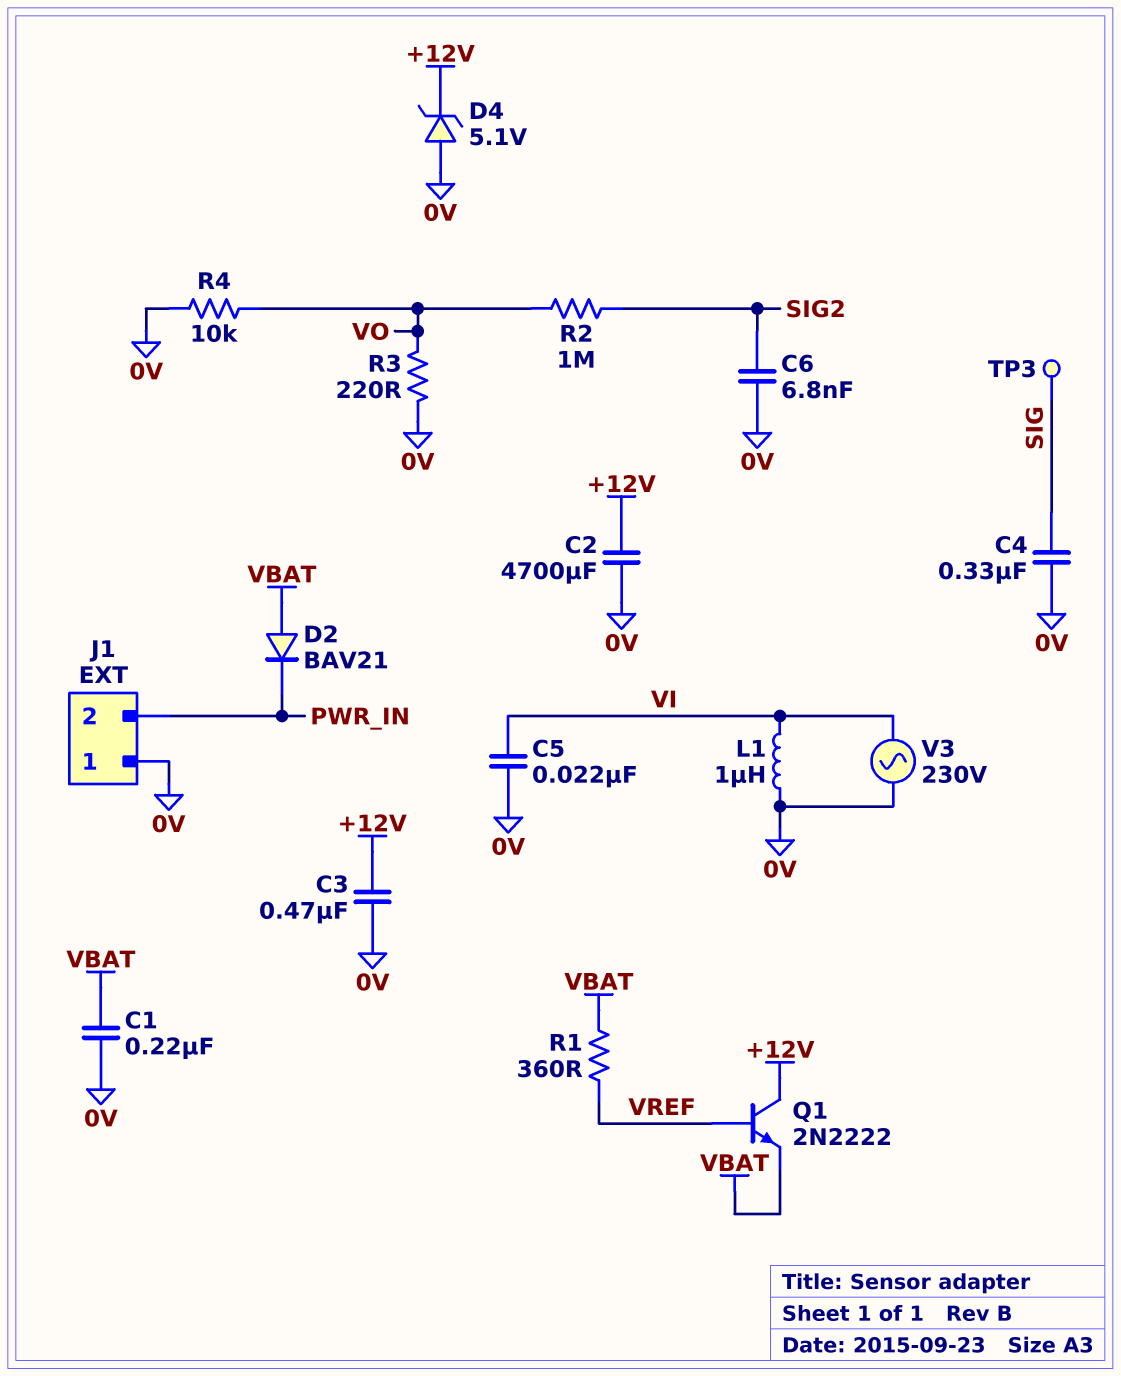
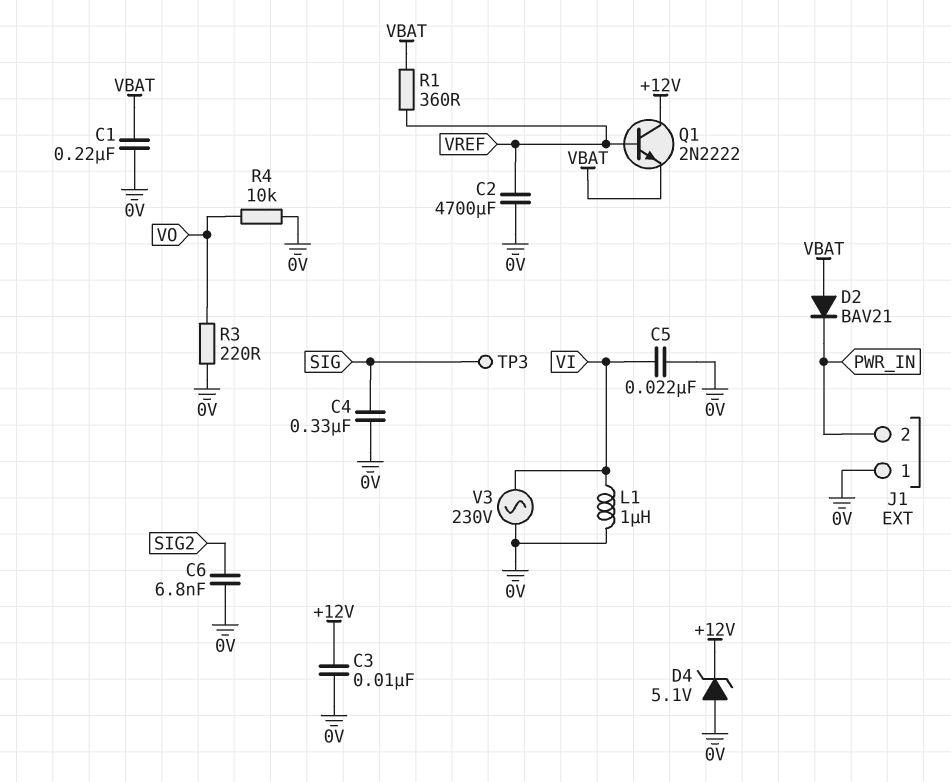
C2: 4700uF (+12V, 0V) -> 4700uF (0V, VREF)
C3: 470nF (+12V, 0V) -> 10nF (+12V, 0V)
R2: 1M (SIG2, VO) -> none

